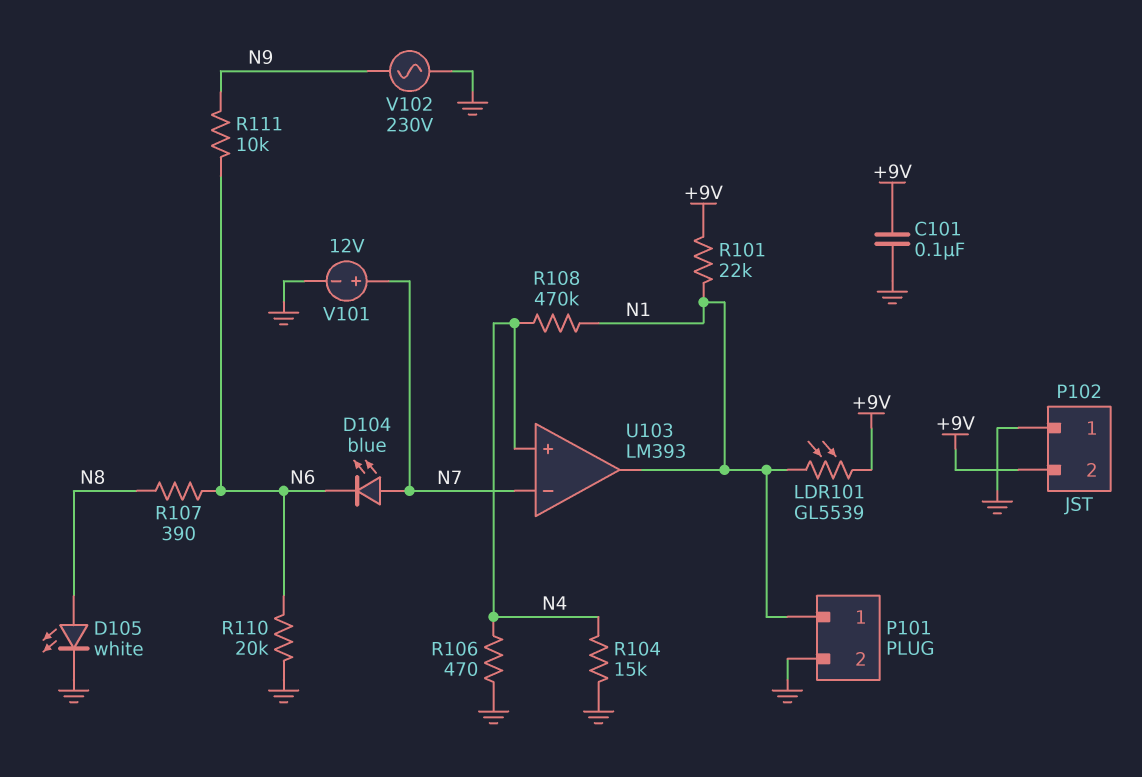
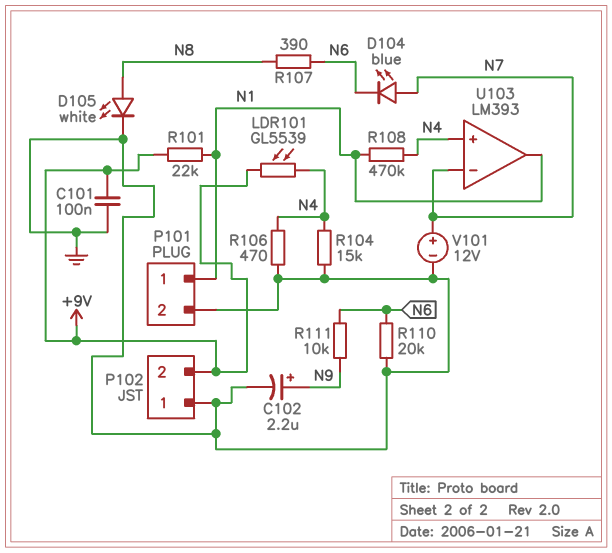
C102: none -> 2.2uF (plus N9, minus GND)
LDR101: GL5539 (+9V, N1) -> GL5539 (+9V, N4)
V102: AC 230V (GND, N9) -> none

